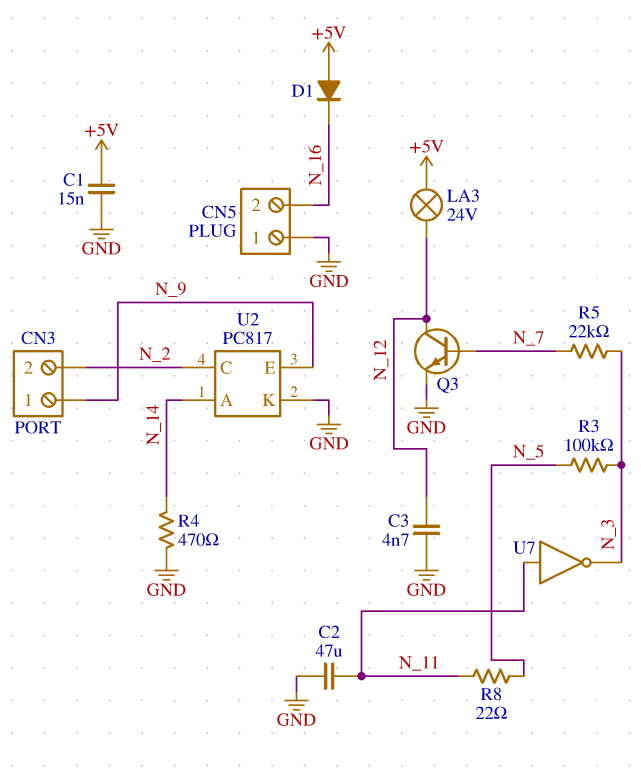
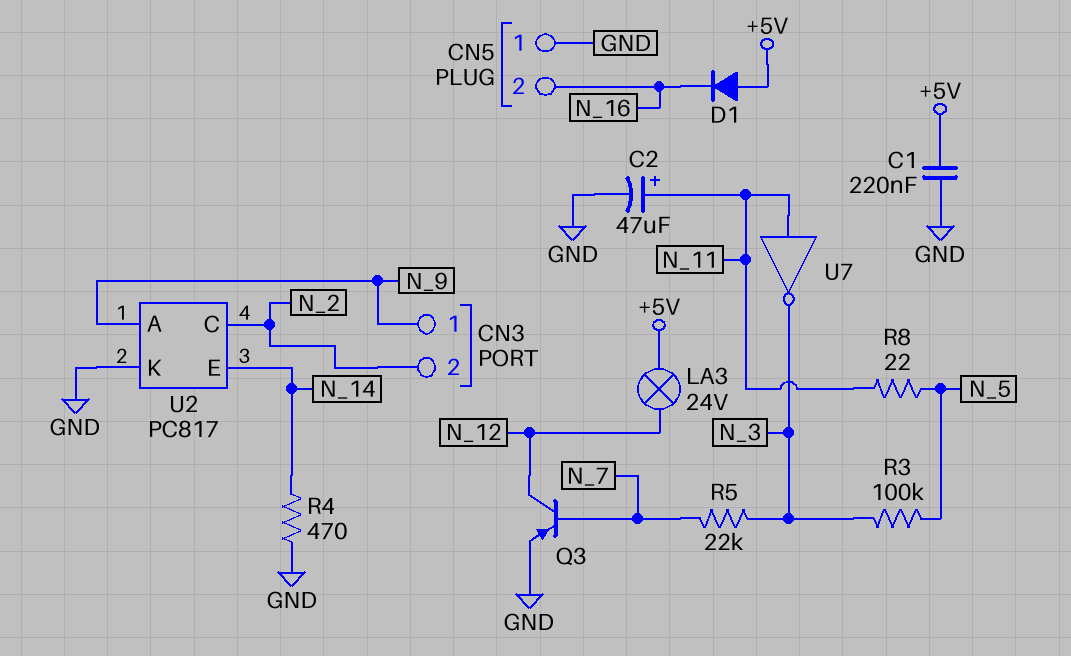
C1: 15nF (+5V, GND) -> 220nF (+5V, GND)
C2: 47uF (GND, N_11) -> 47uF (plus N_11, minus GND)
C3: 4.7nF (GND, N_12) -> none
Q3: NPN (B N_7, C N_12, E GND) -> PNP (B N_7, C N_12, E GND)
U2 pin A: N_14 -> N_9
U2 pin E: N_9 -> N_14

